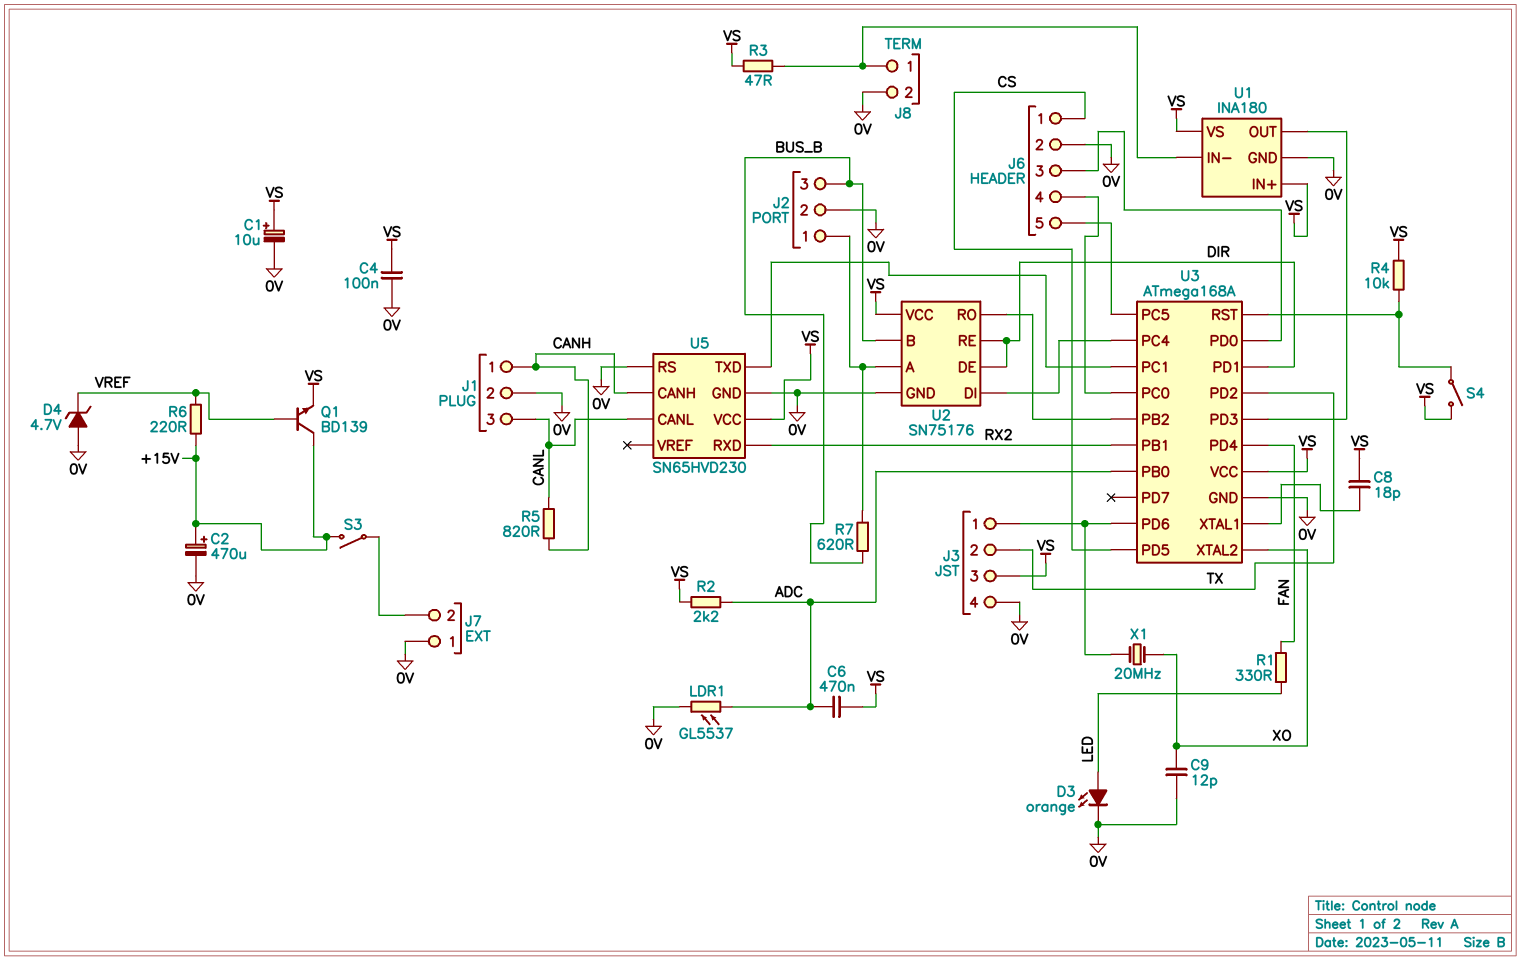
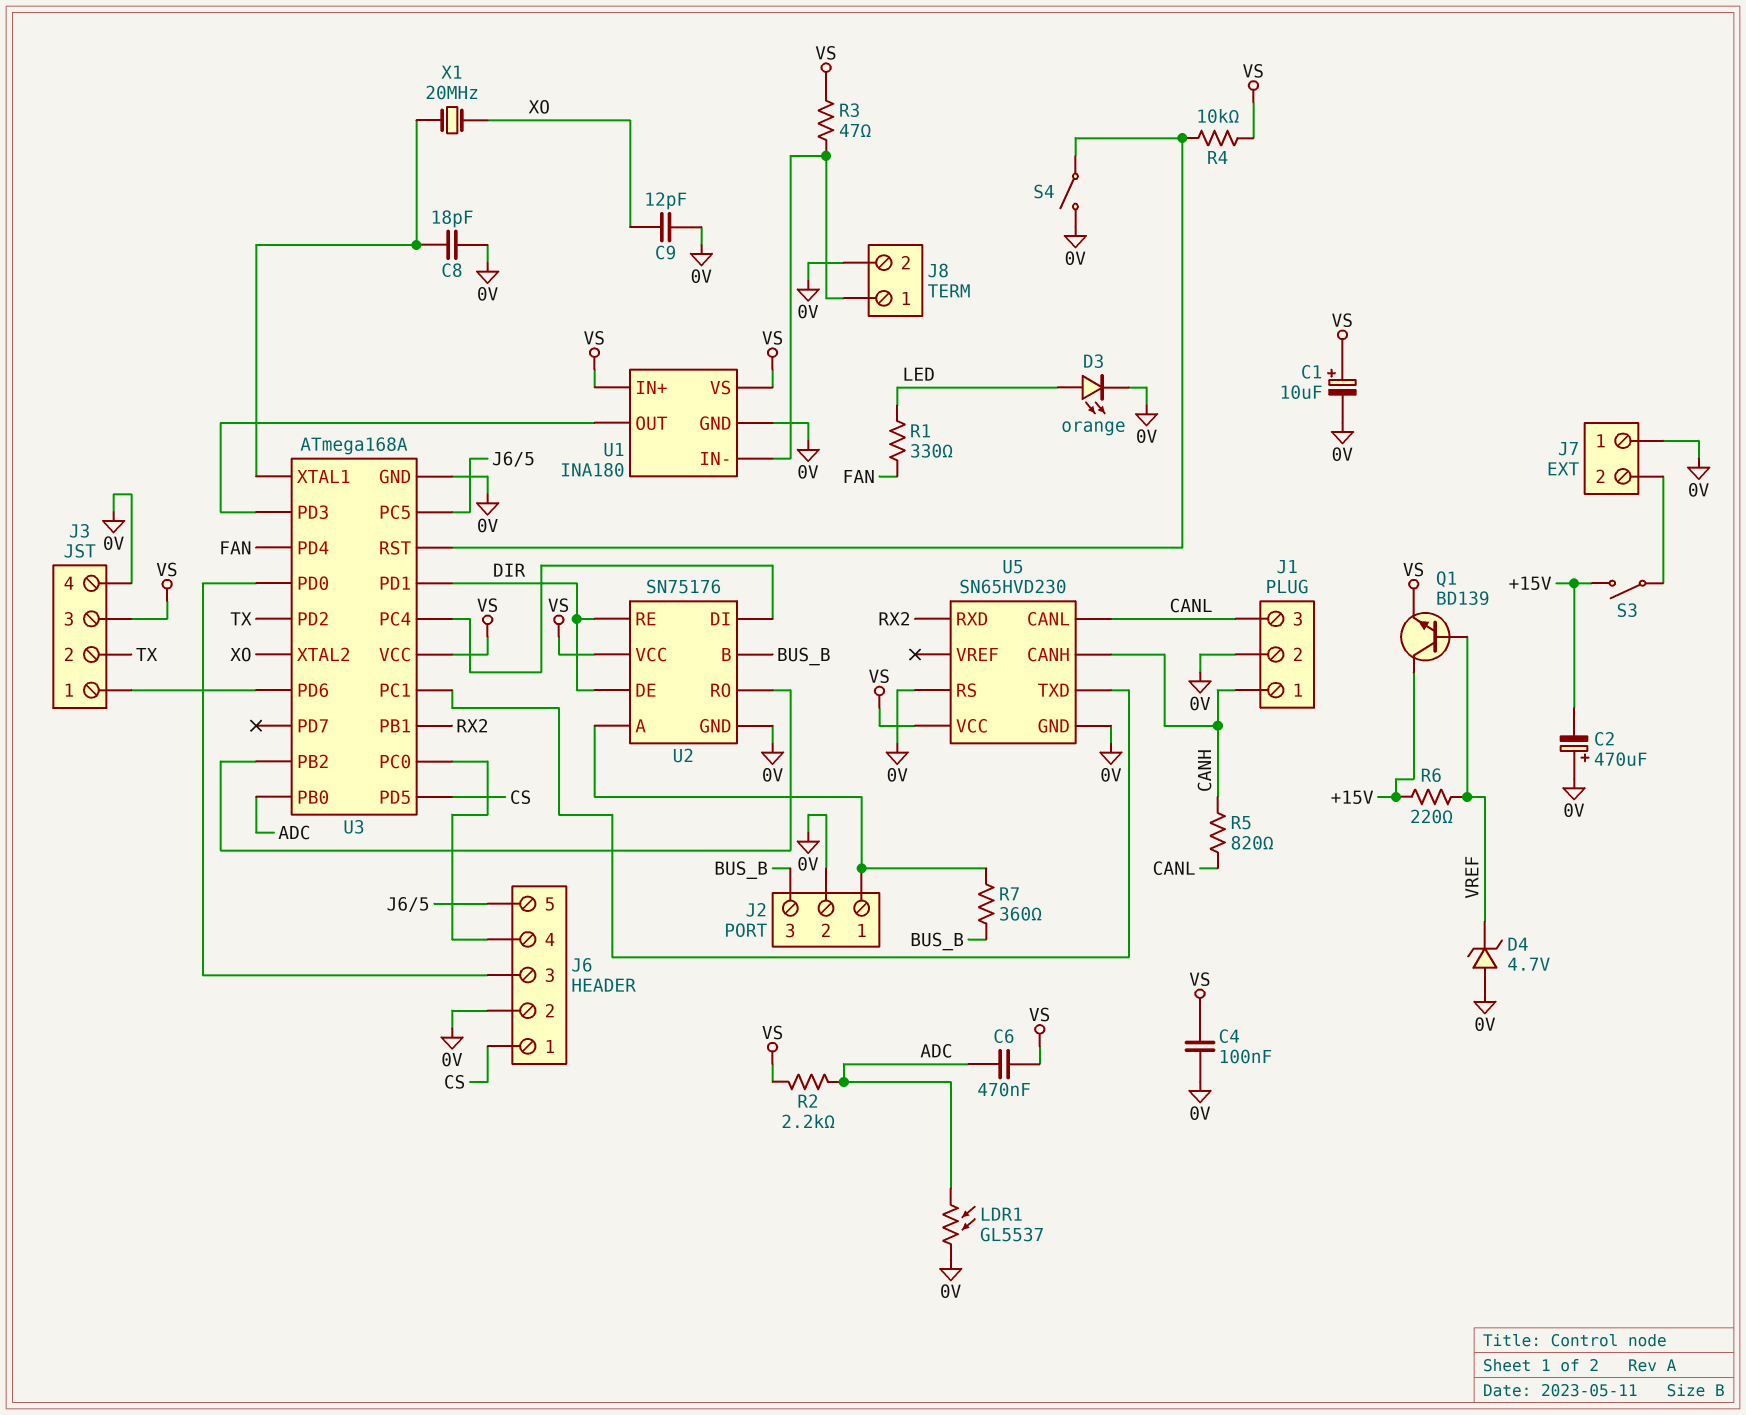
C2: 470uF (plus +15V, minus 0V) -> 470uF (plus 0V, minus +15V)
C8: 18pF (U3/XTAL1, VS) -> 18pF (0V, U3/XTAL1)
R7: 620 (BUS_B, J2/1) -> 360 (BUS_B, J2/1)
S4: switch (U3/RST, VS) -> switch (0V, U3/RST)
X1: 20MHz (J3/1, XO) -> 20MHz (U3/XTAL1, XO)

